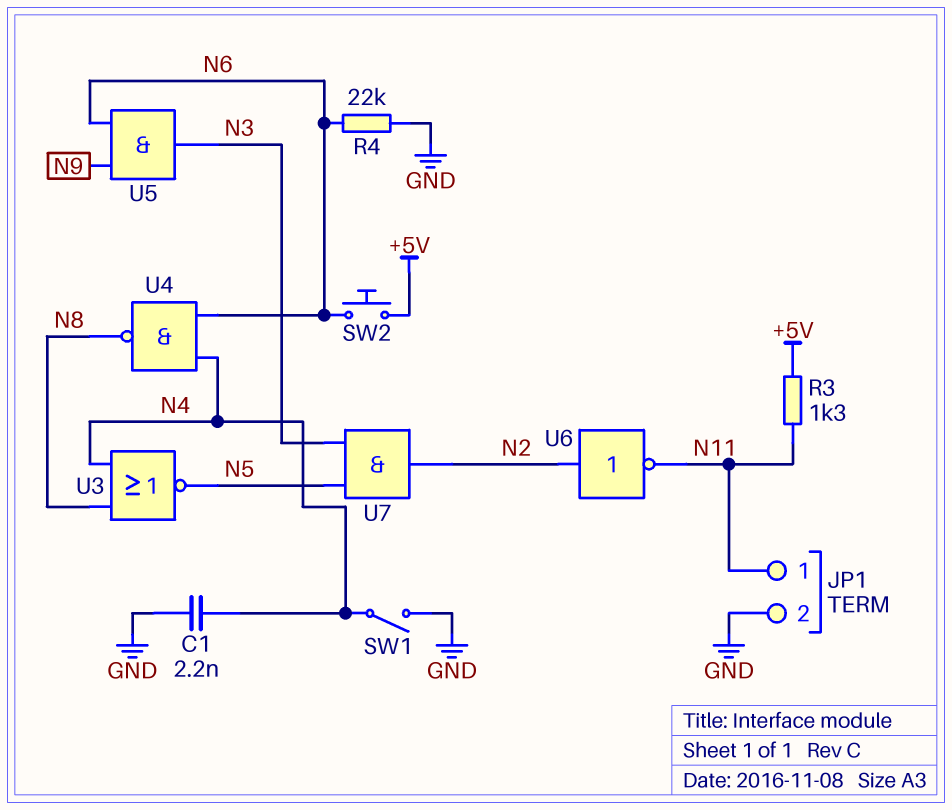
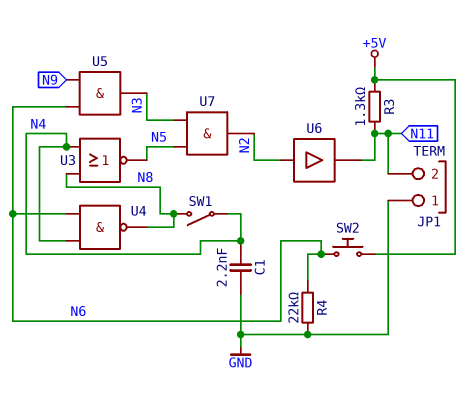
JP1 pin 1: N11 -> GND
JP1 pin 2: GND -> N11
SW1: switch (GND, N4) -> switch (N4, N8)
U6: NOT (in N2, out N11) -> buffer (in N2, out N11)

